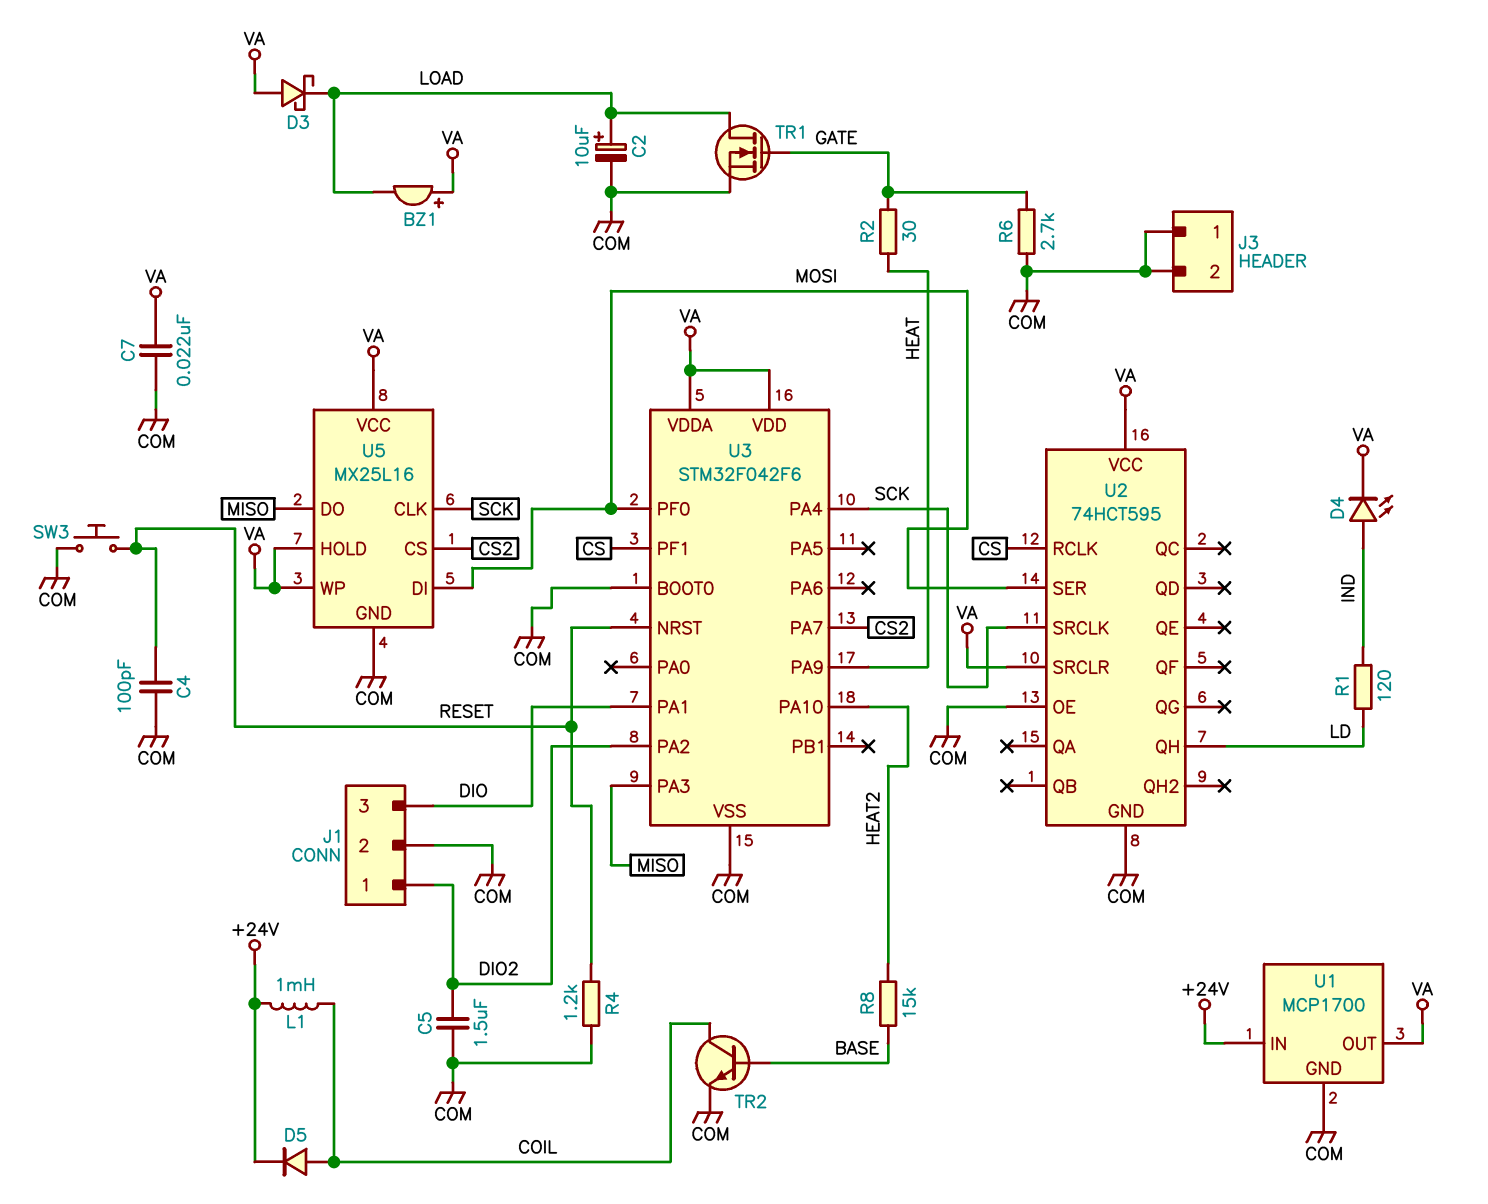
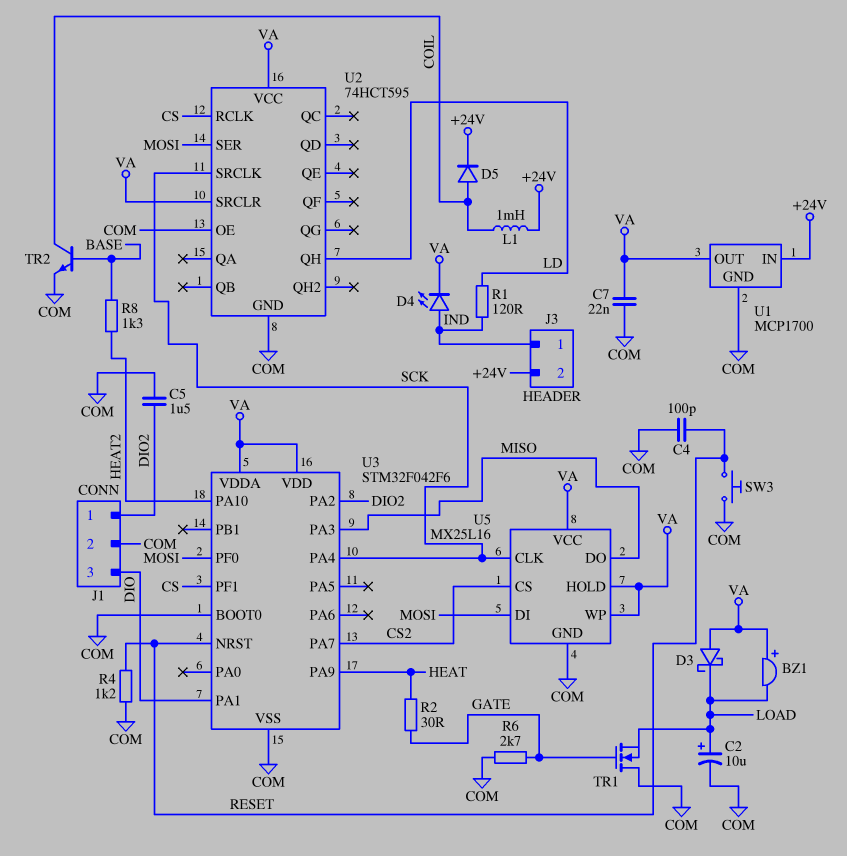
J3 pin 1: COM -> IND
J3 pin 2: COM -> +24V
R8: 15k (BASE, HEAT2) -> 1.3k (BASE, HEAT2)
TR1: NMOS (G GATE, D LOAD, S COM) -> NMOS (G GATE, D COM, S LOAD)

